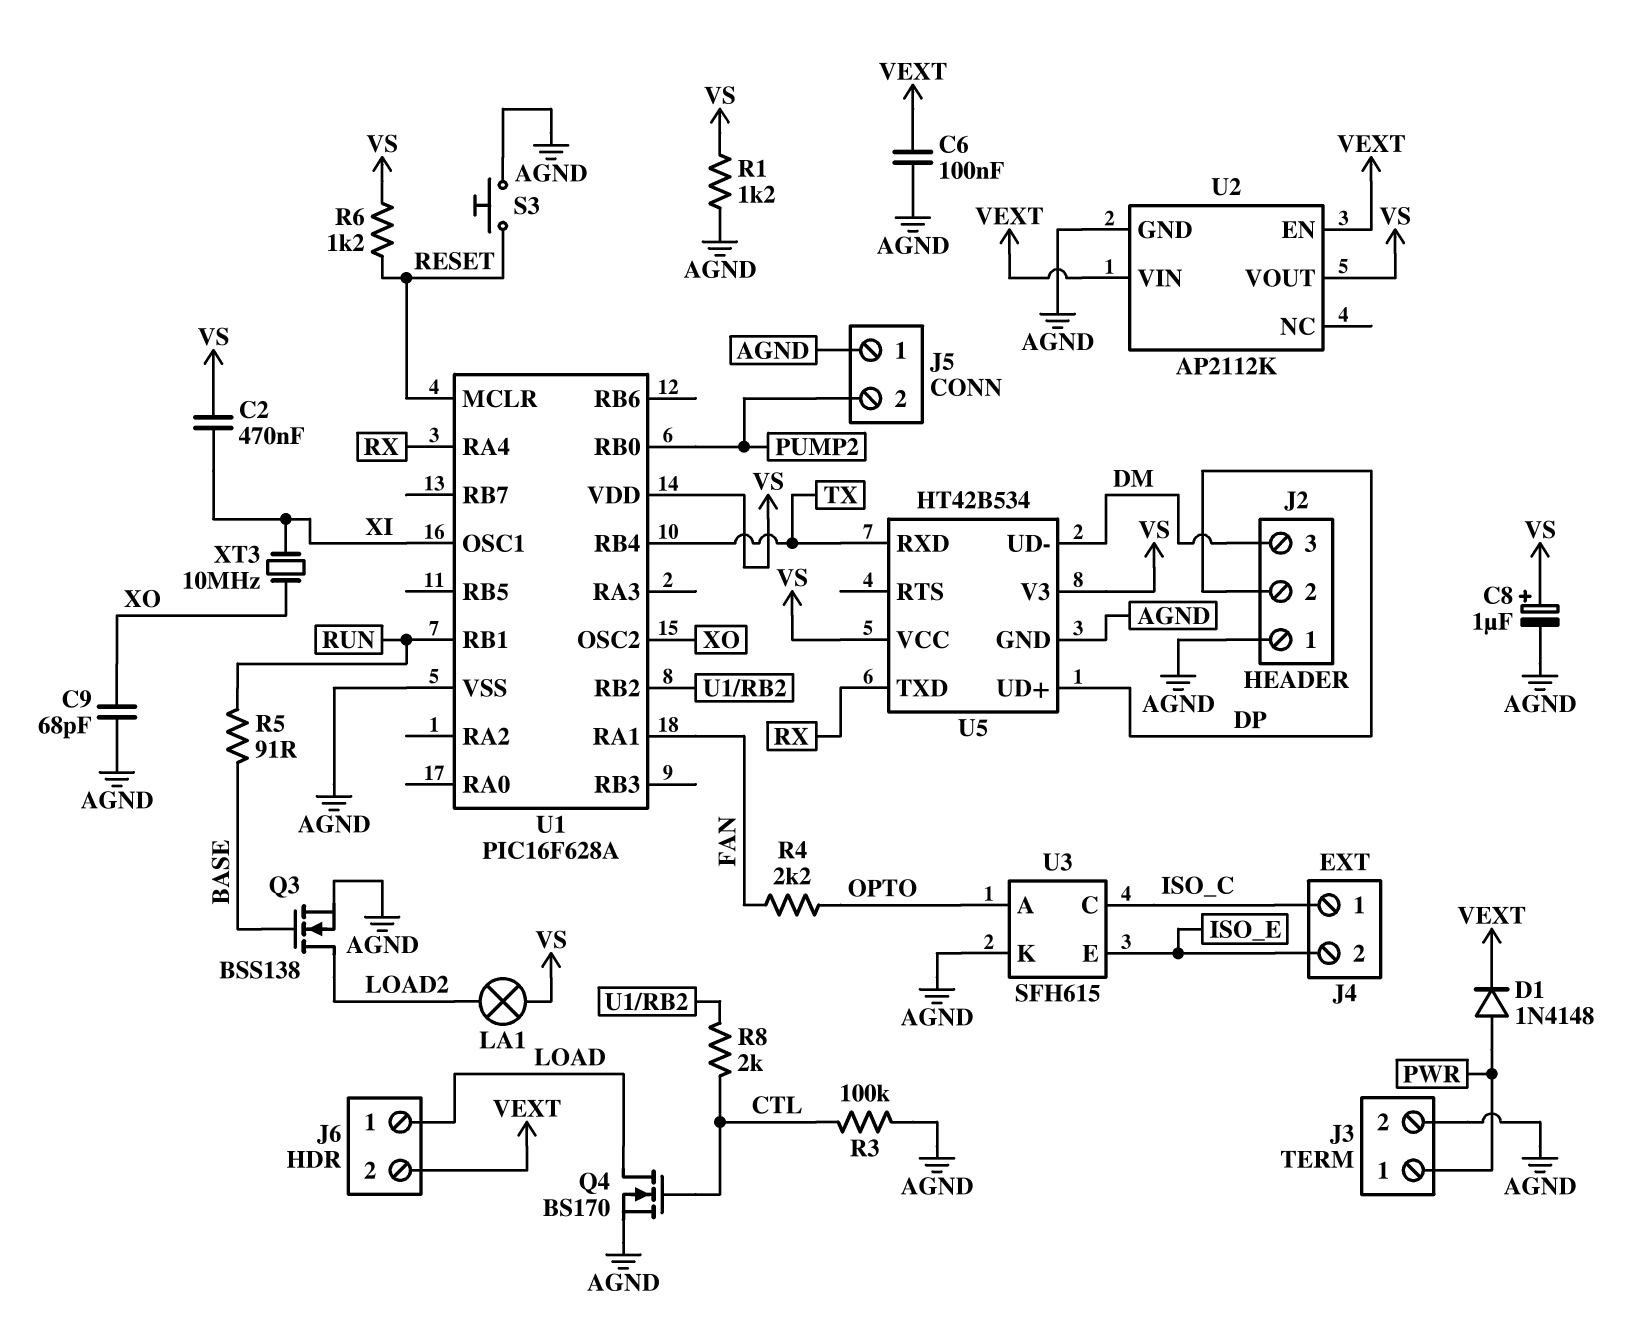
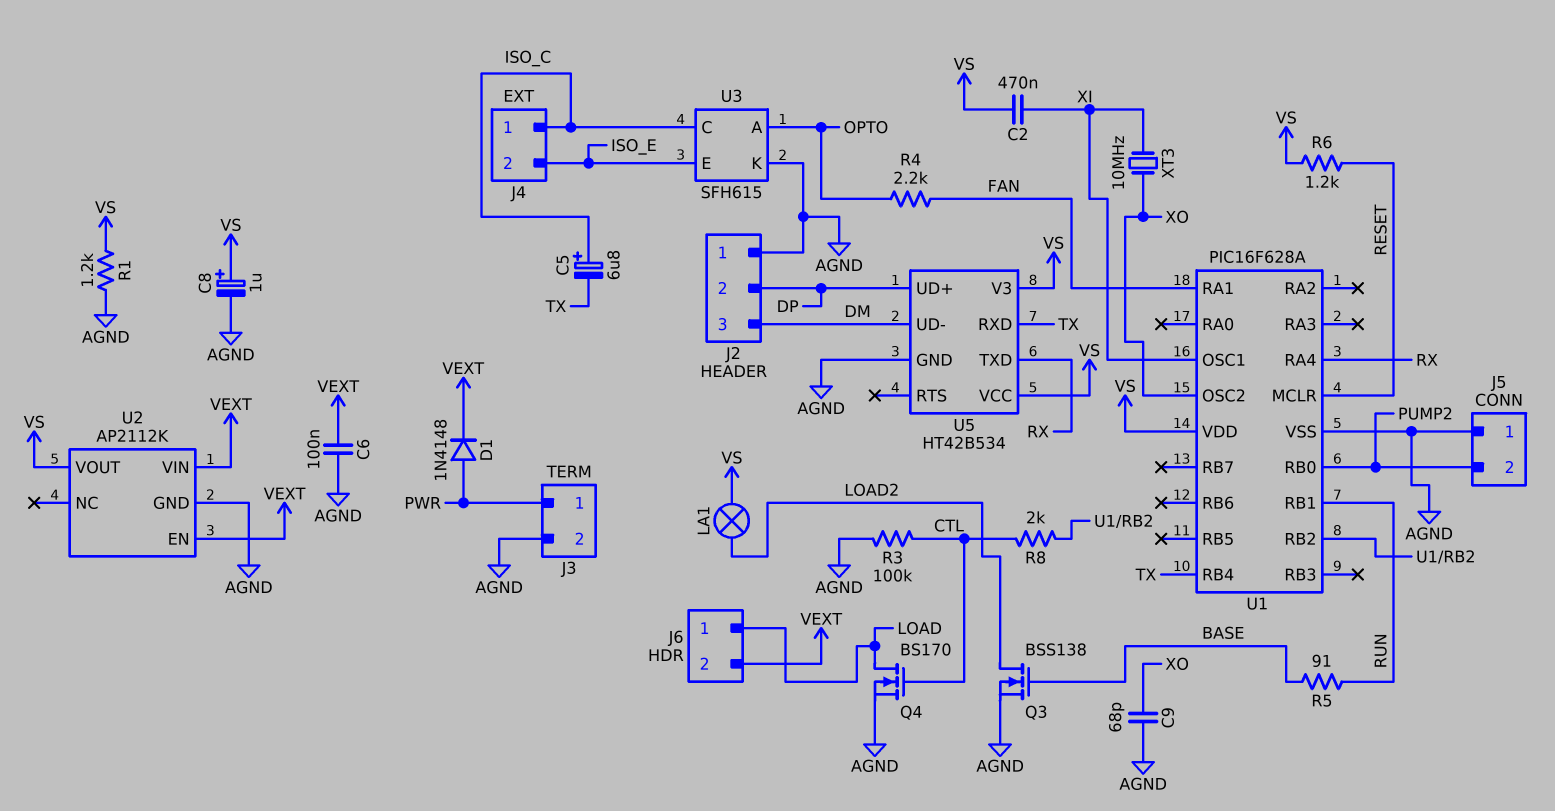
C5: none -> 6.8uF (plus ISO_C, minus TX)
S3: button (AGND, RESET) -> none

